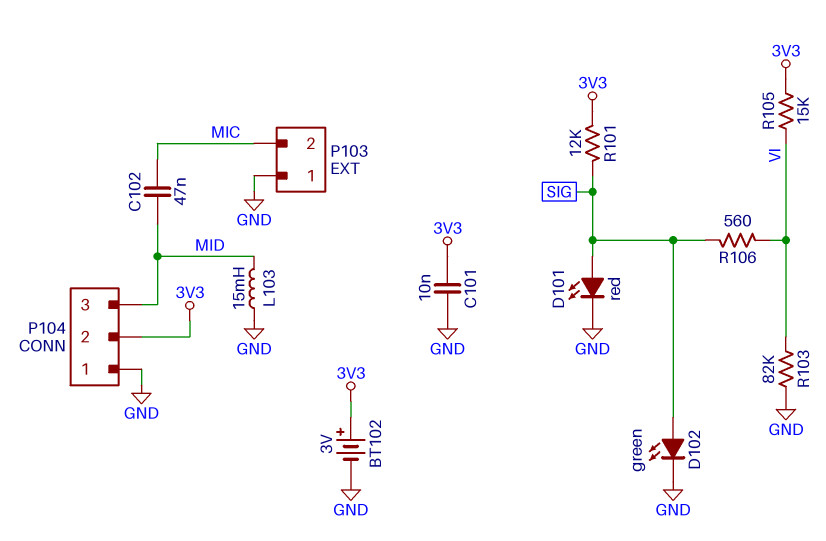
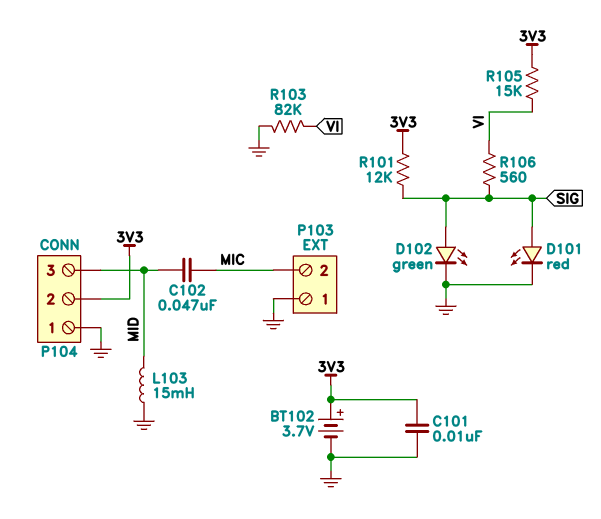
BT102: 3V (plus 3V3, minus GND) -> 3.7V (plus 3V3, minus GND)

